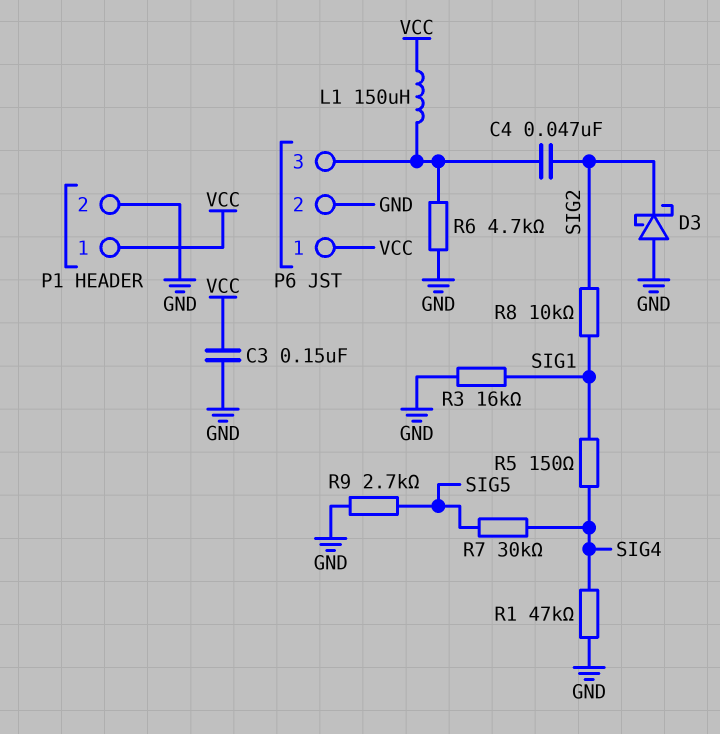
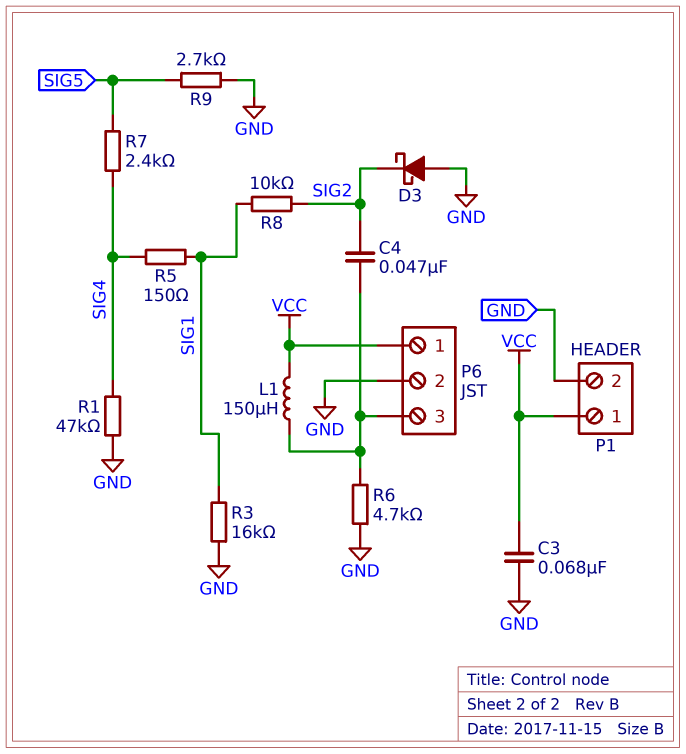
C3: 150nF (GND, VCC) -> 68nF (GND, VCC)
R7: 30k (SIG4, SIG5) -> 2.4k (SIG4, SIG5)

